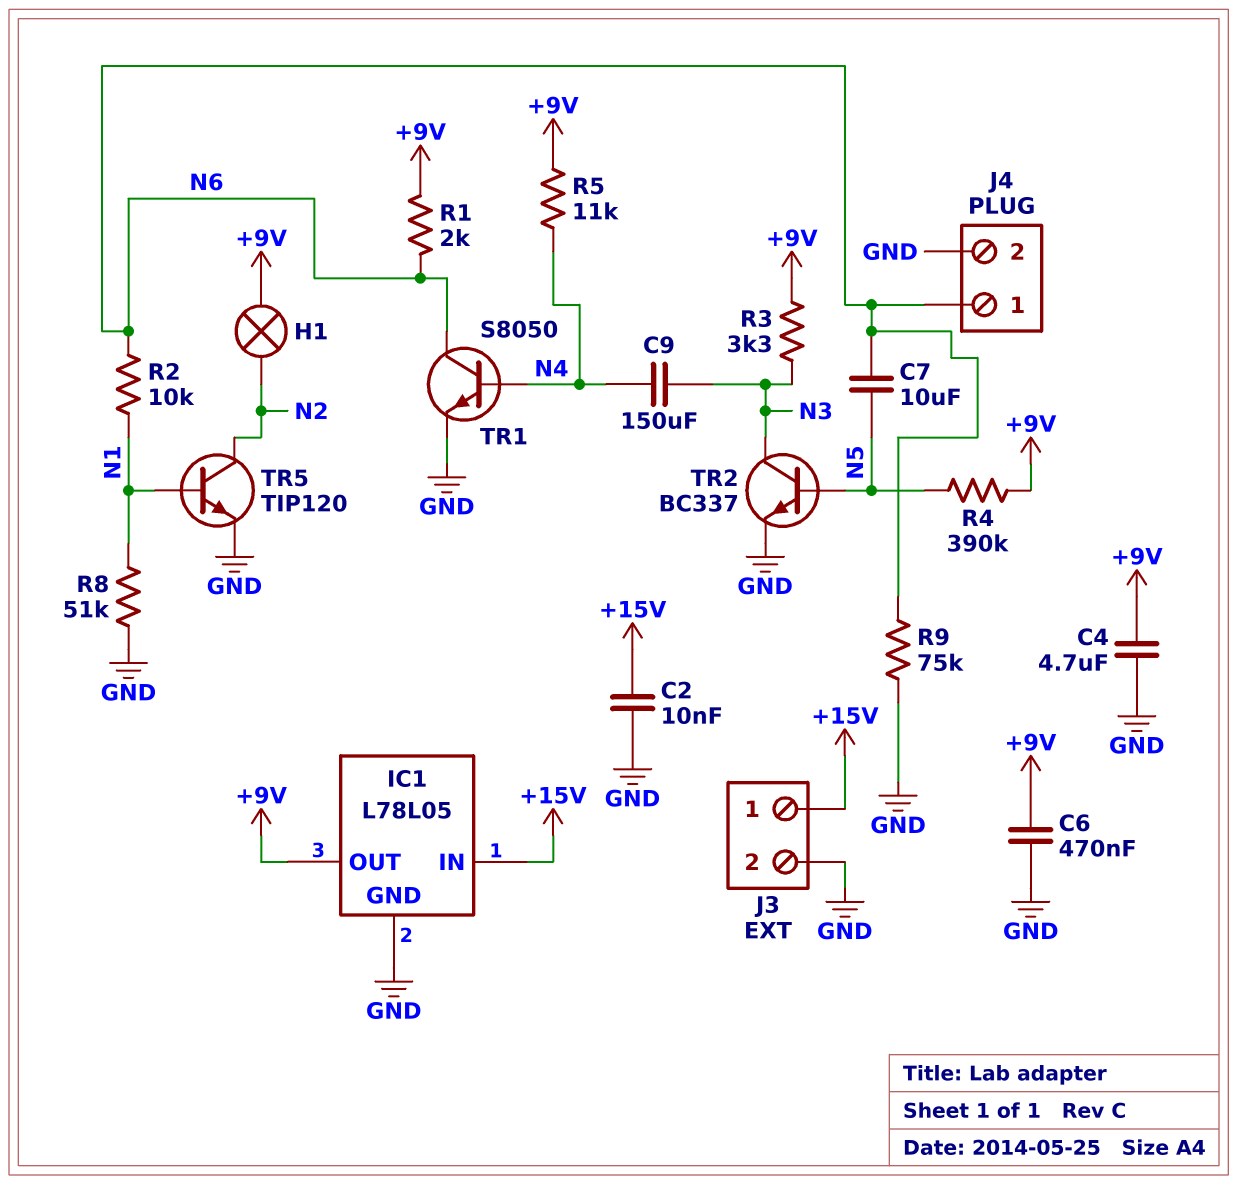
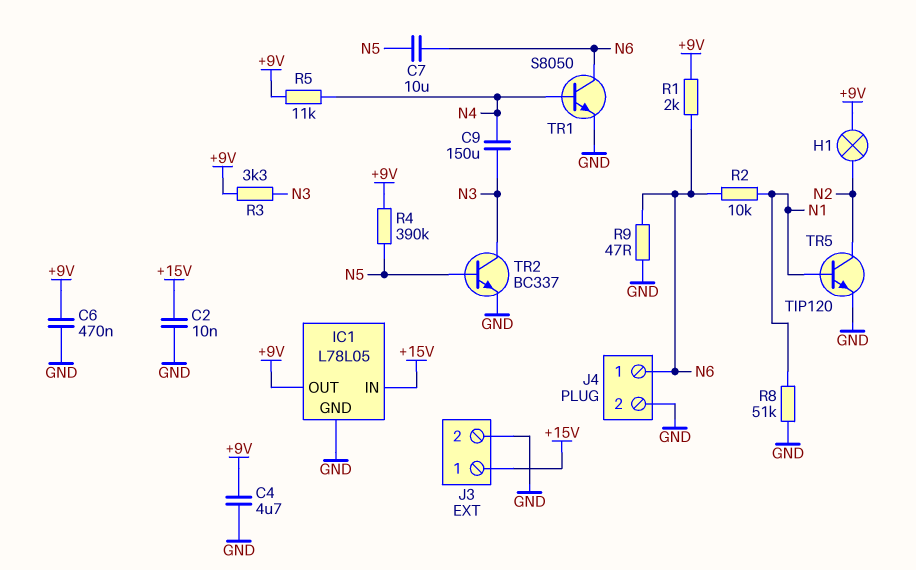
R9: 75k (GND, N6) -> 47 (GND, N6)

